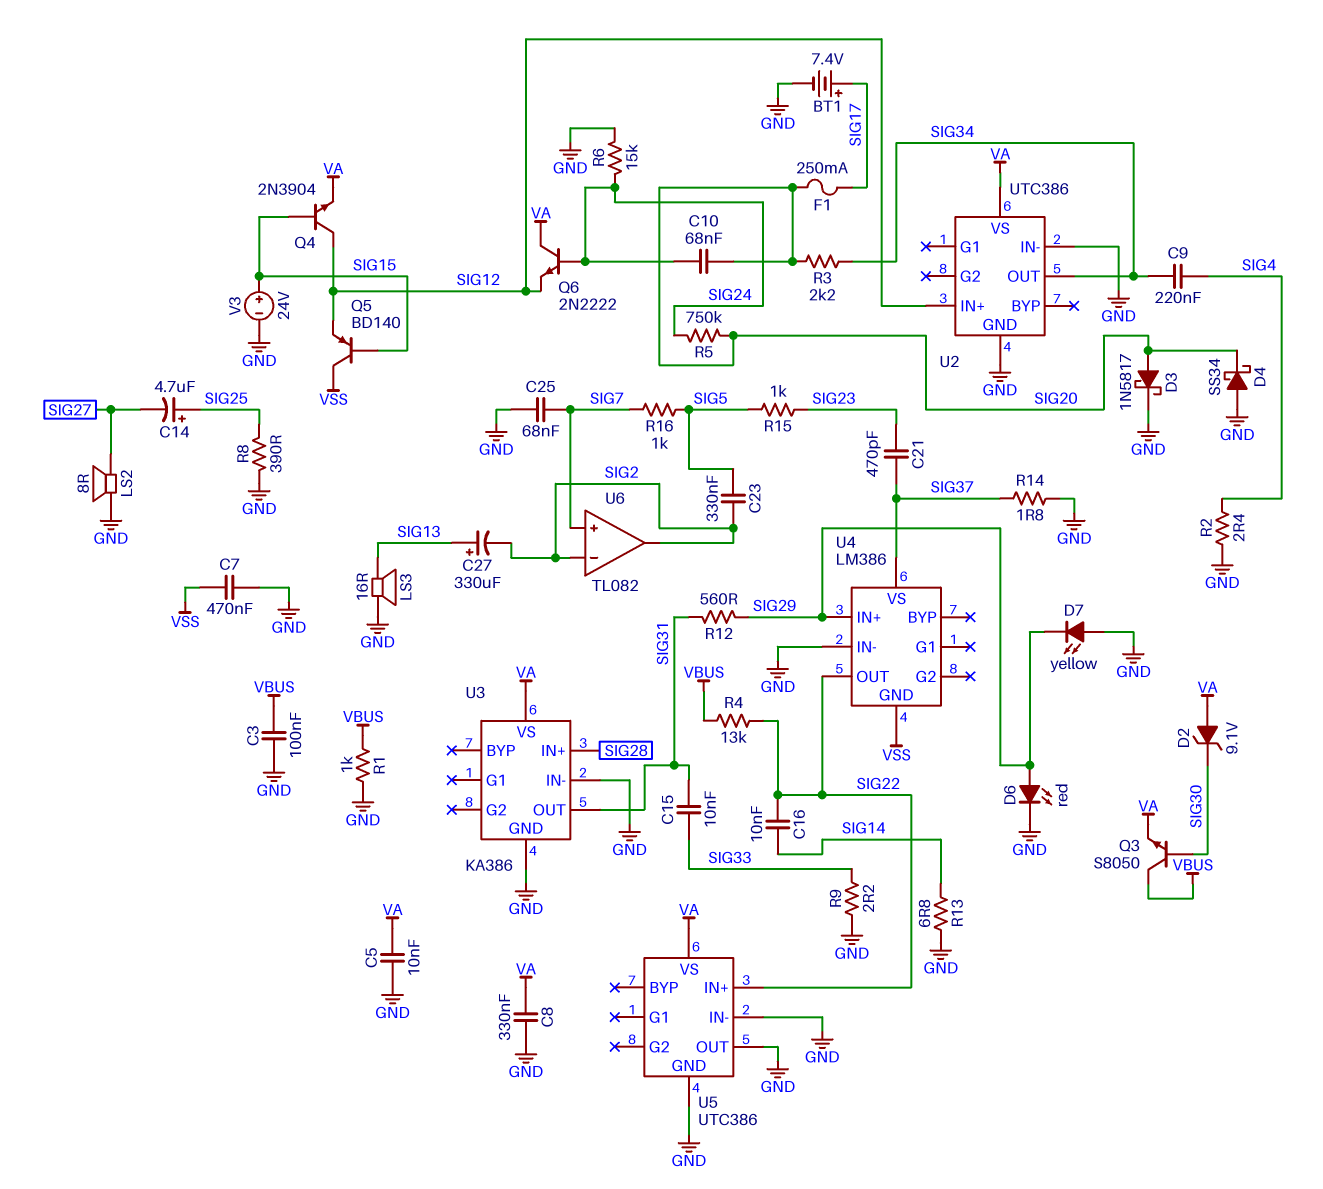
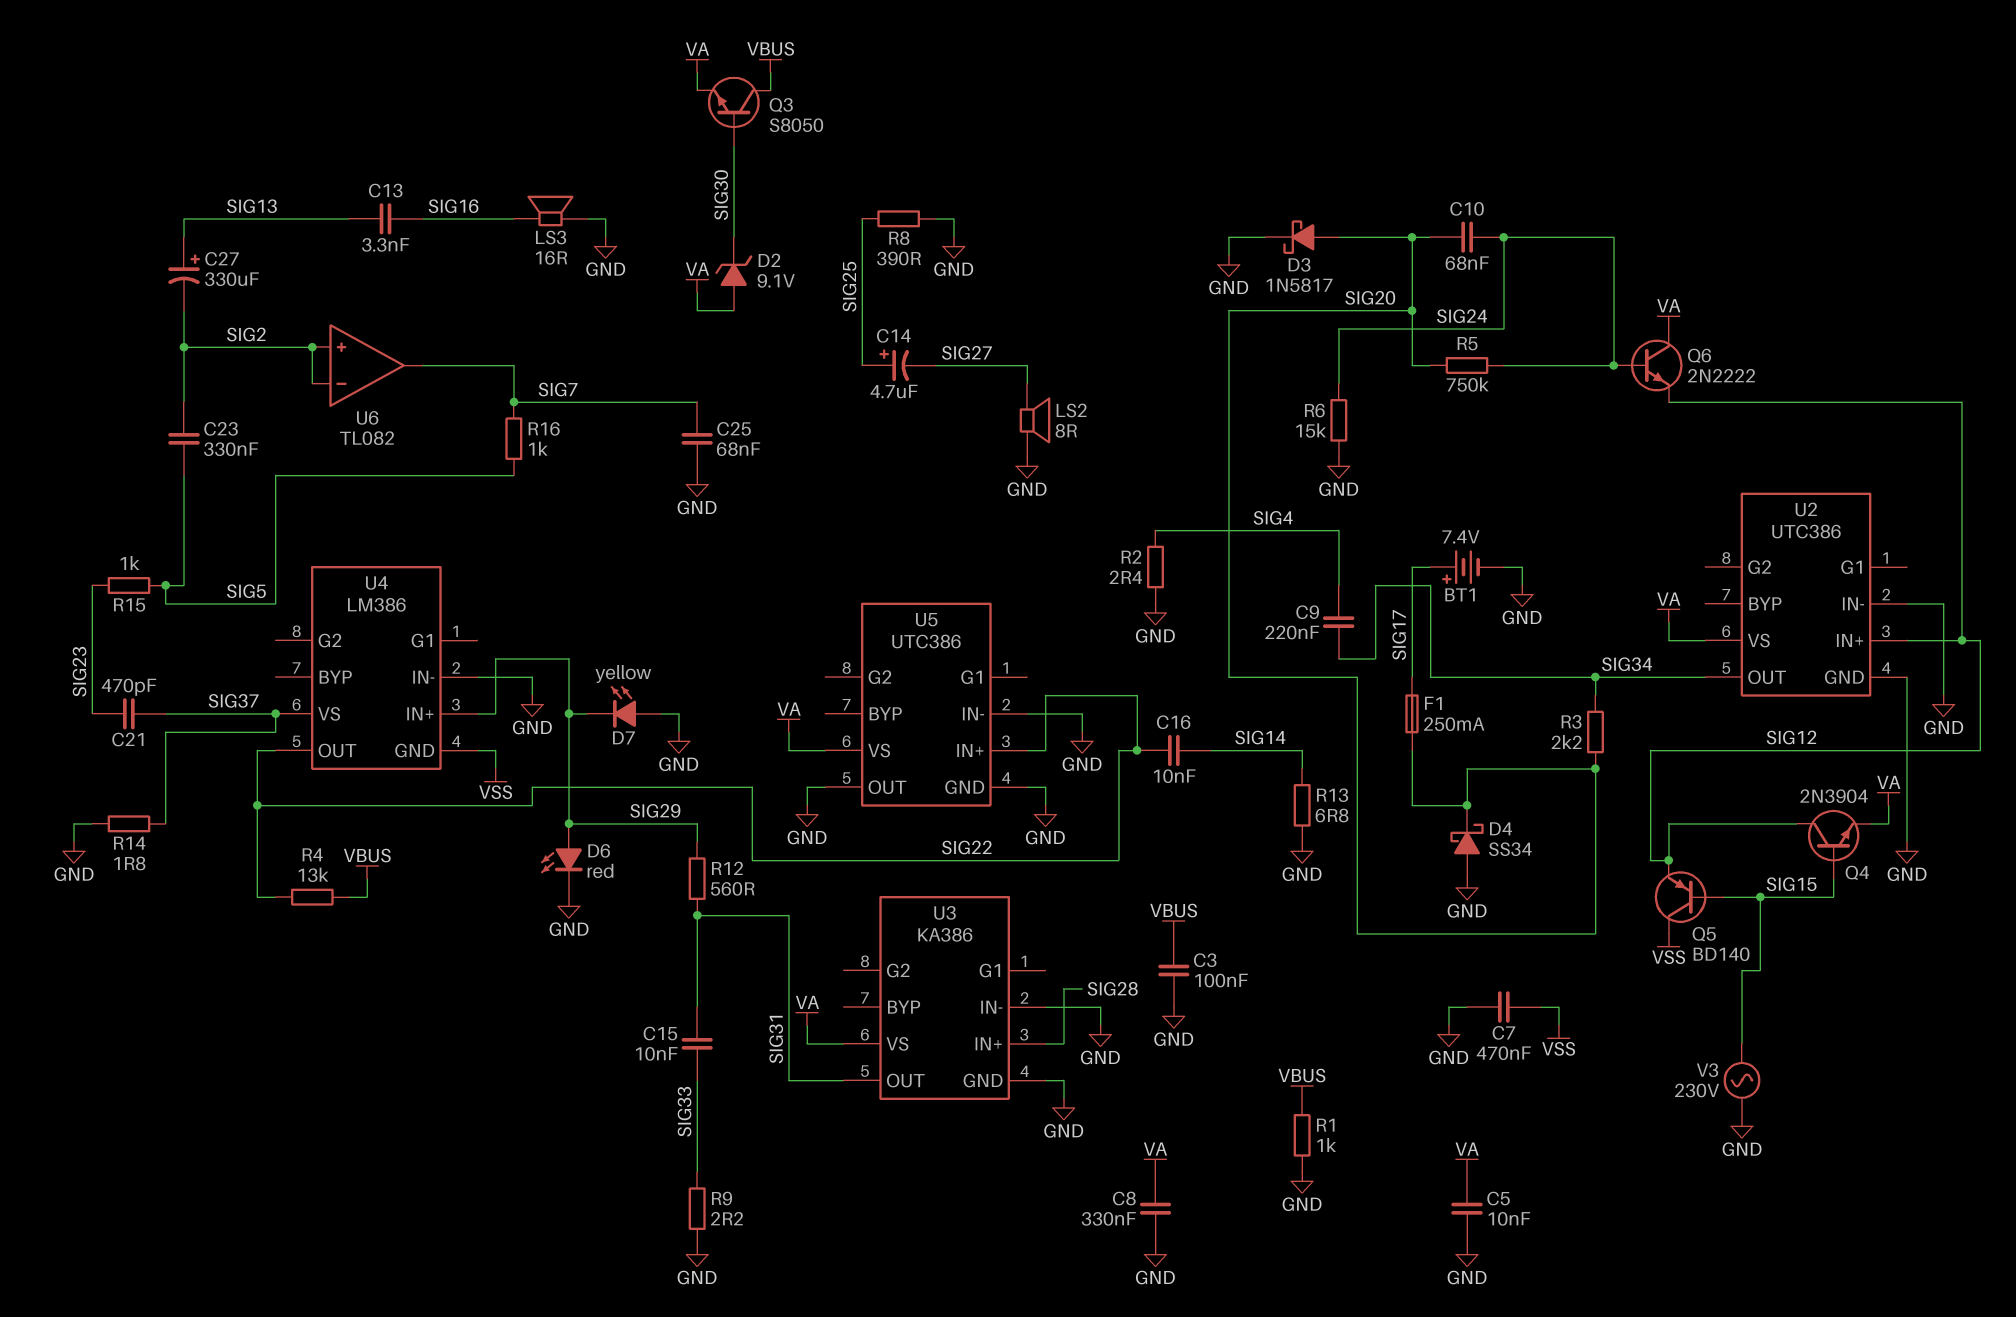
C13: none -> 3.3nF (SIG13, SIG16)
LS3: speaker 16R (GND, SIG13) -> speaker 16R (GND, SIG16)
U6 pin in+: SIG7 -> SIG2
U6 pin out: SIG2 -> SIG7
V3: 24V (plus SIG15, minus GND) -> AC 230V (GND, SIG15)

